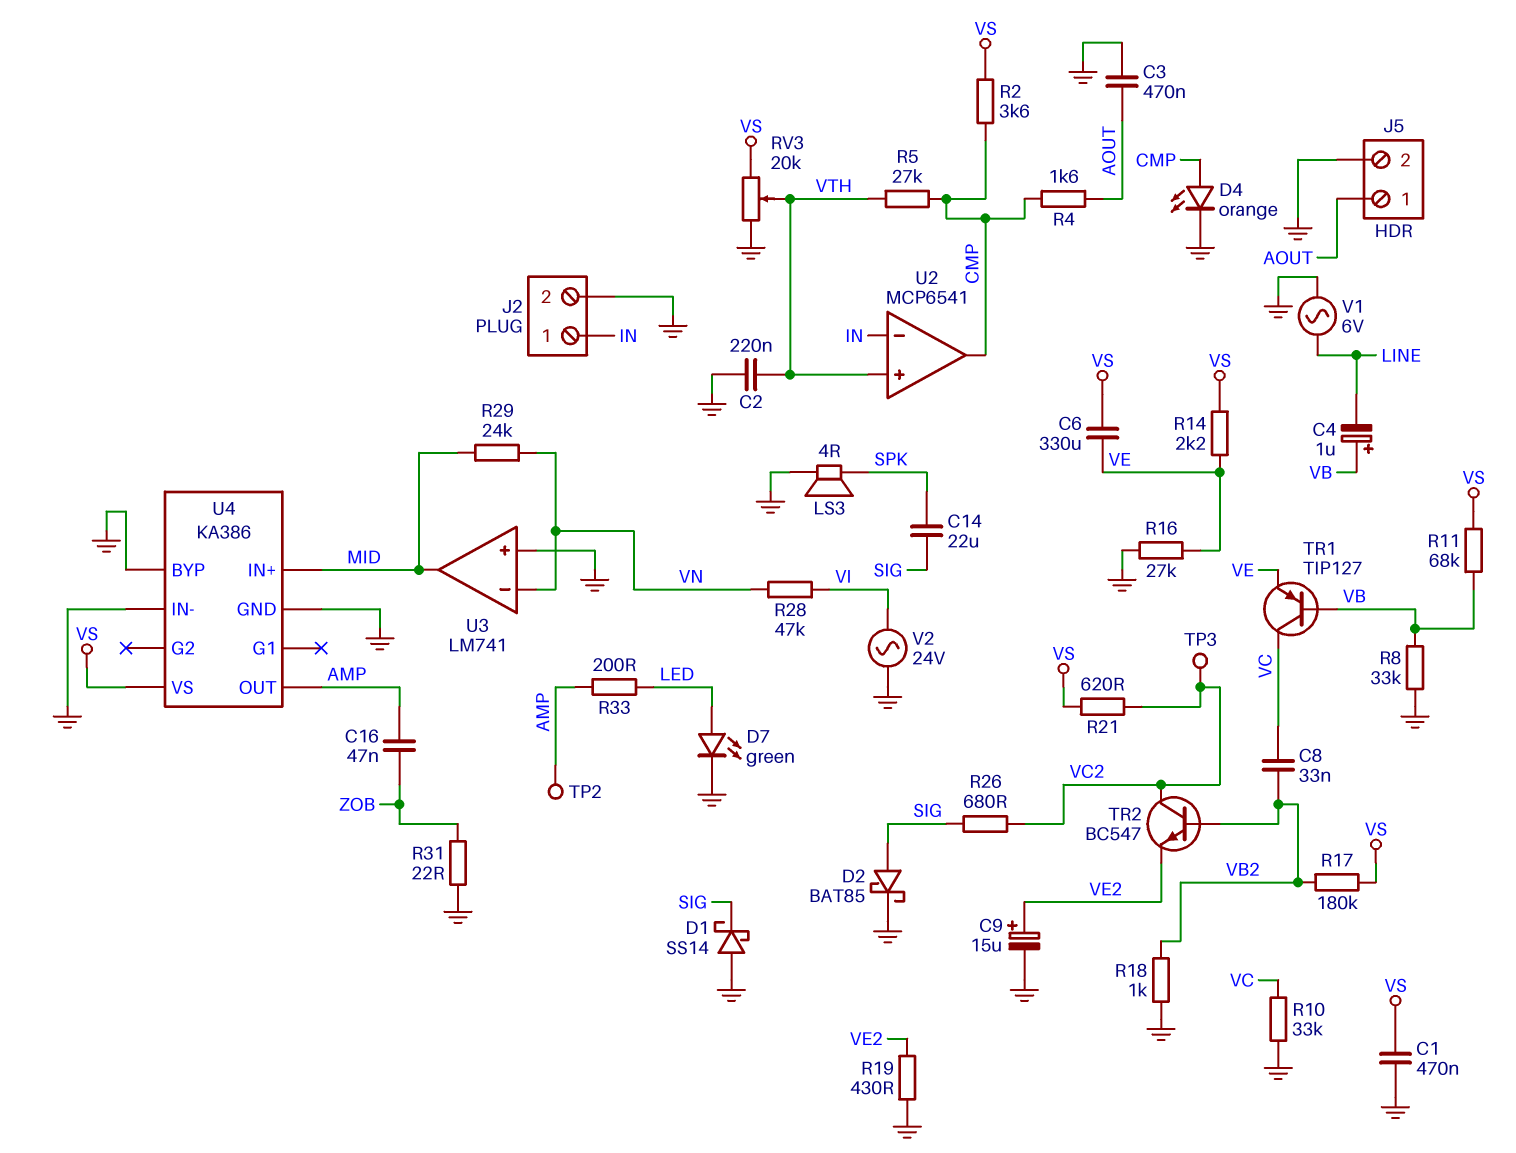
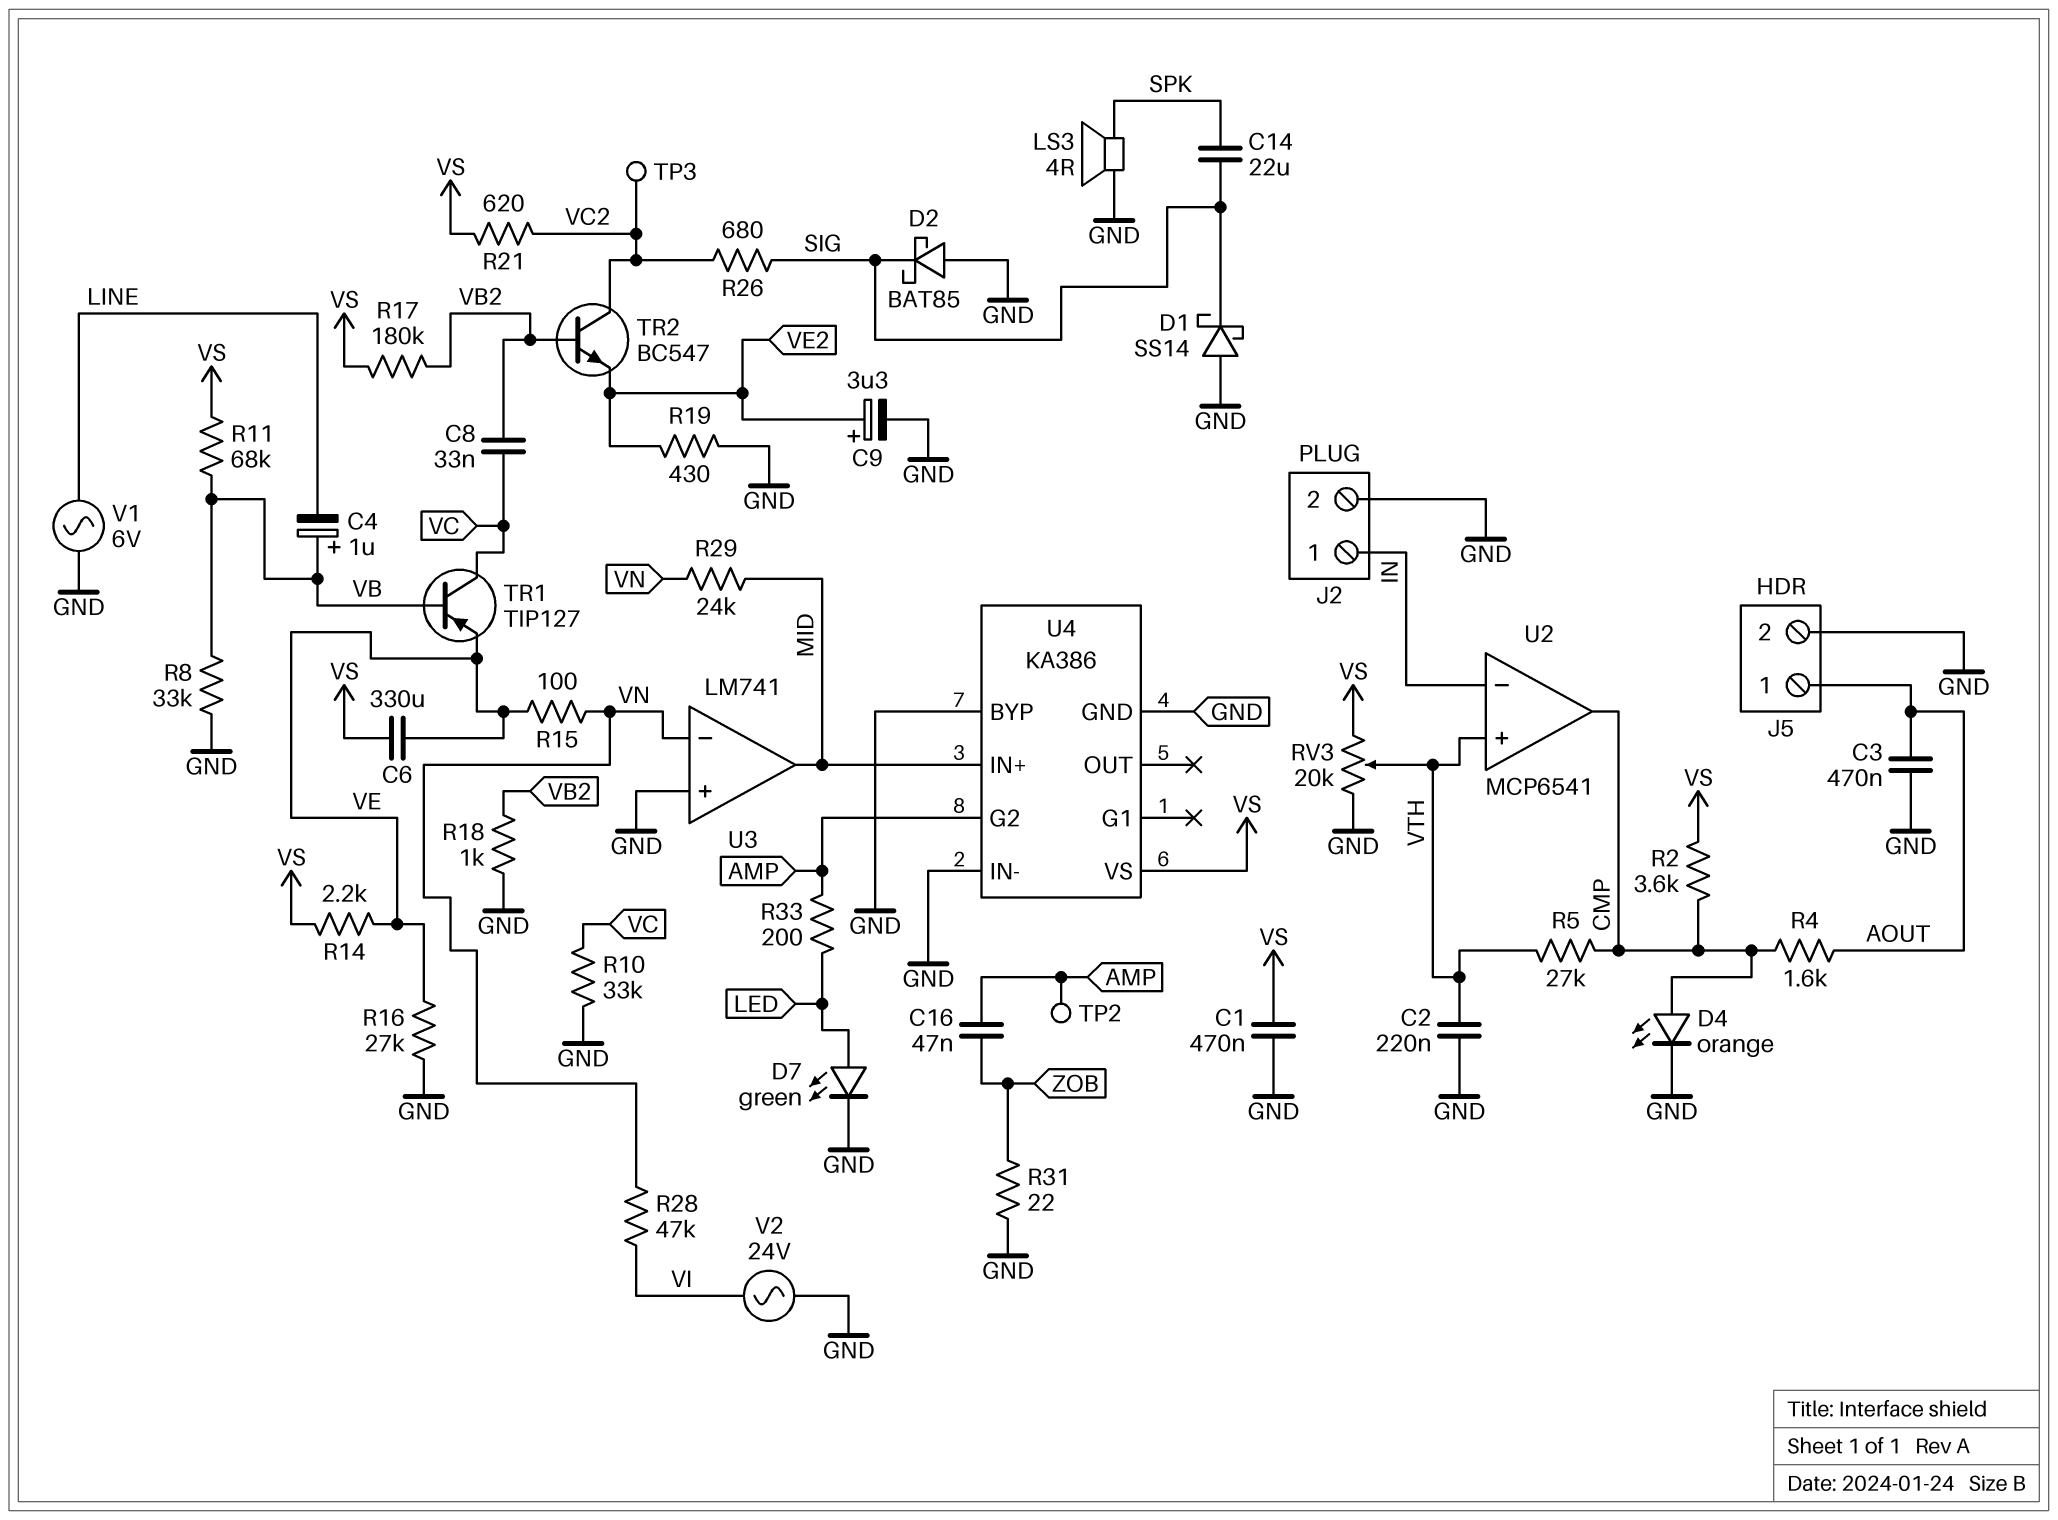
C9: 15uF (plus VE2, minus GND) -> 3.3uF (plus VE2, minus GND)
D2: schottky BAT85 (A SIG, K GND) -> schottky BAT85 (A GND, K SIG)
R15: none -> 100 (VE, VN)
U4 pin G2: none -> AMP
U4 pin OUT: AMP -> none

